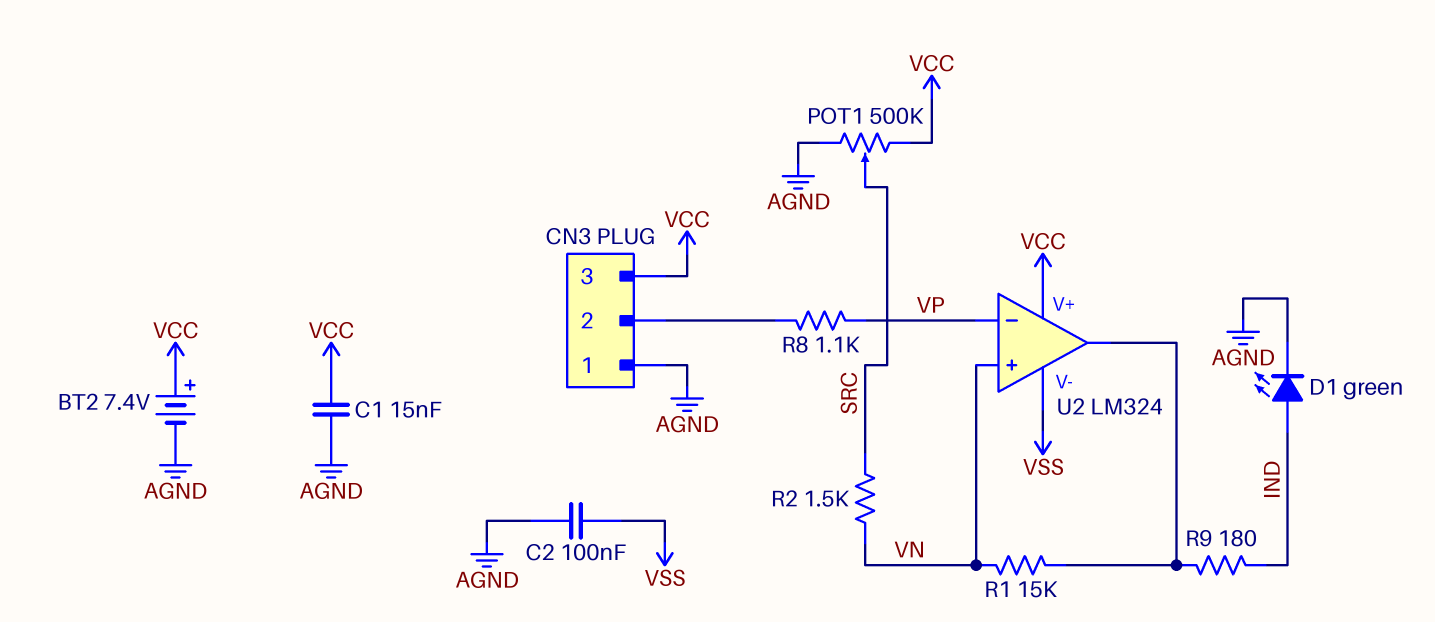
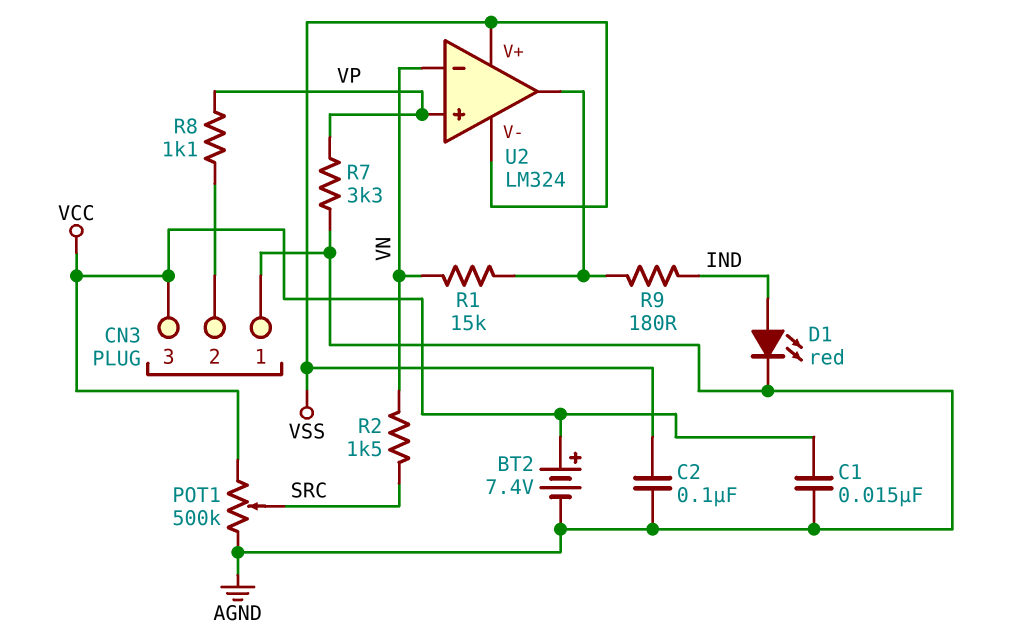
D1: LED green (A IND, K AGND) -> LED red (A IND, K AGND)
R7: none -> 3.3k (AGND, VP)
U2 pin V+: VCC -> VSS
U2 pin in+: VN -> VP
U2 pin in-: VP -> VN

